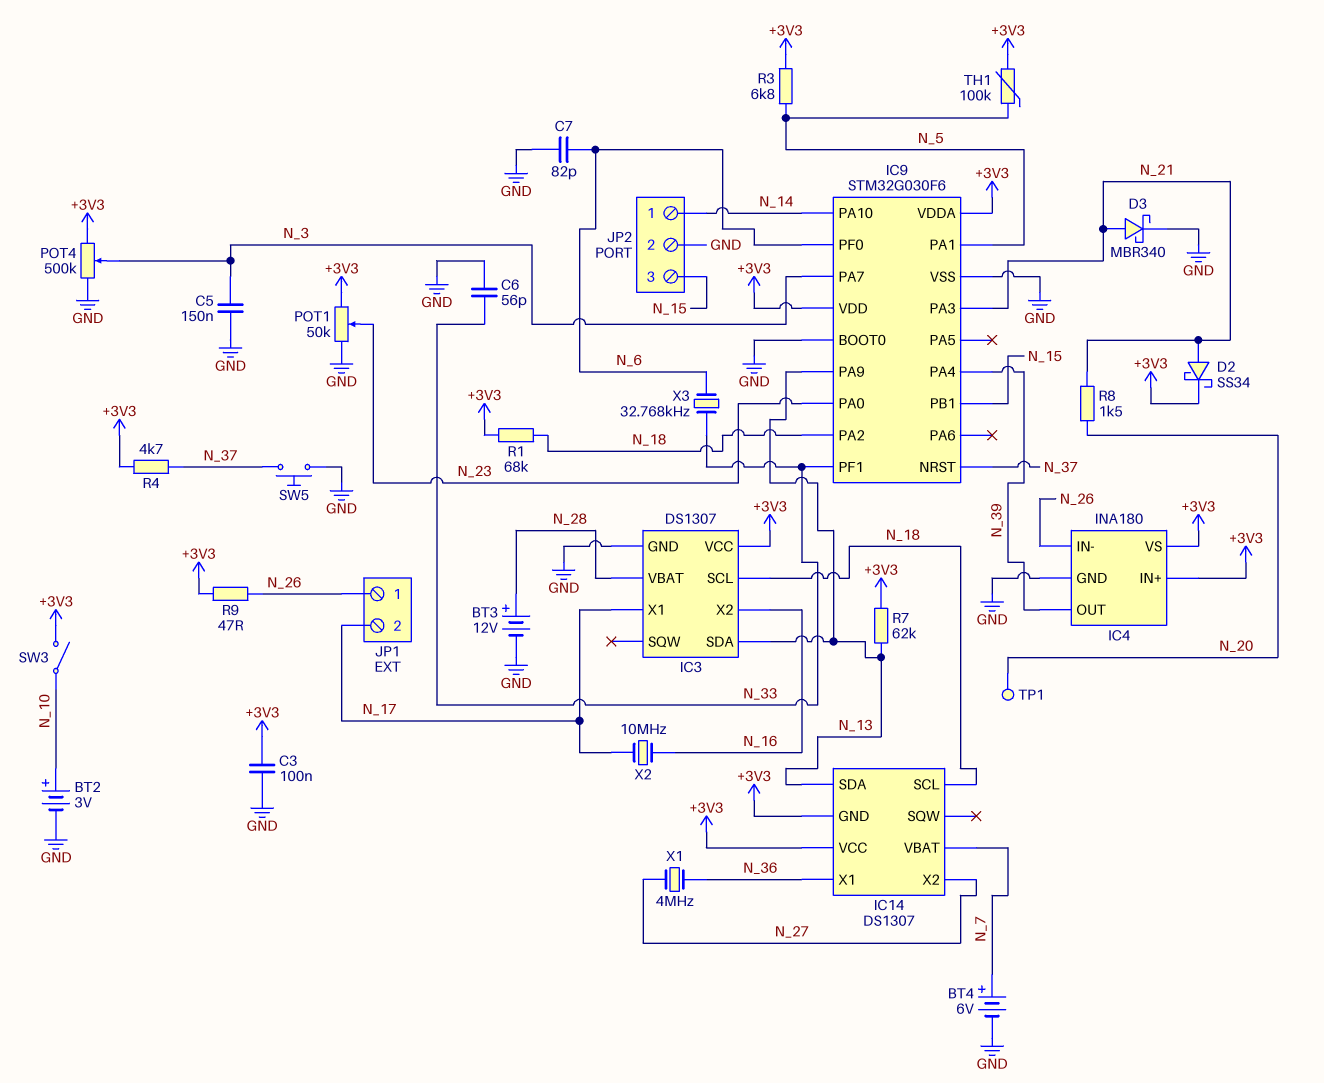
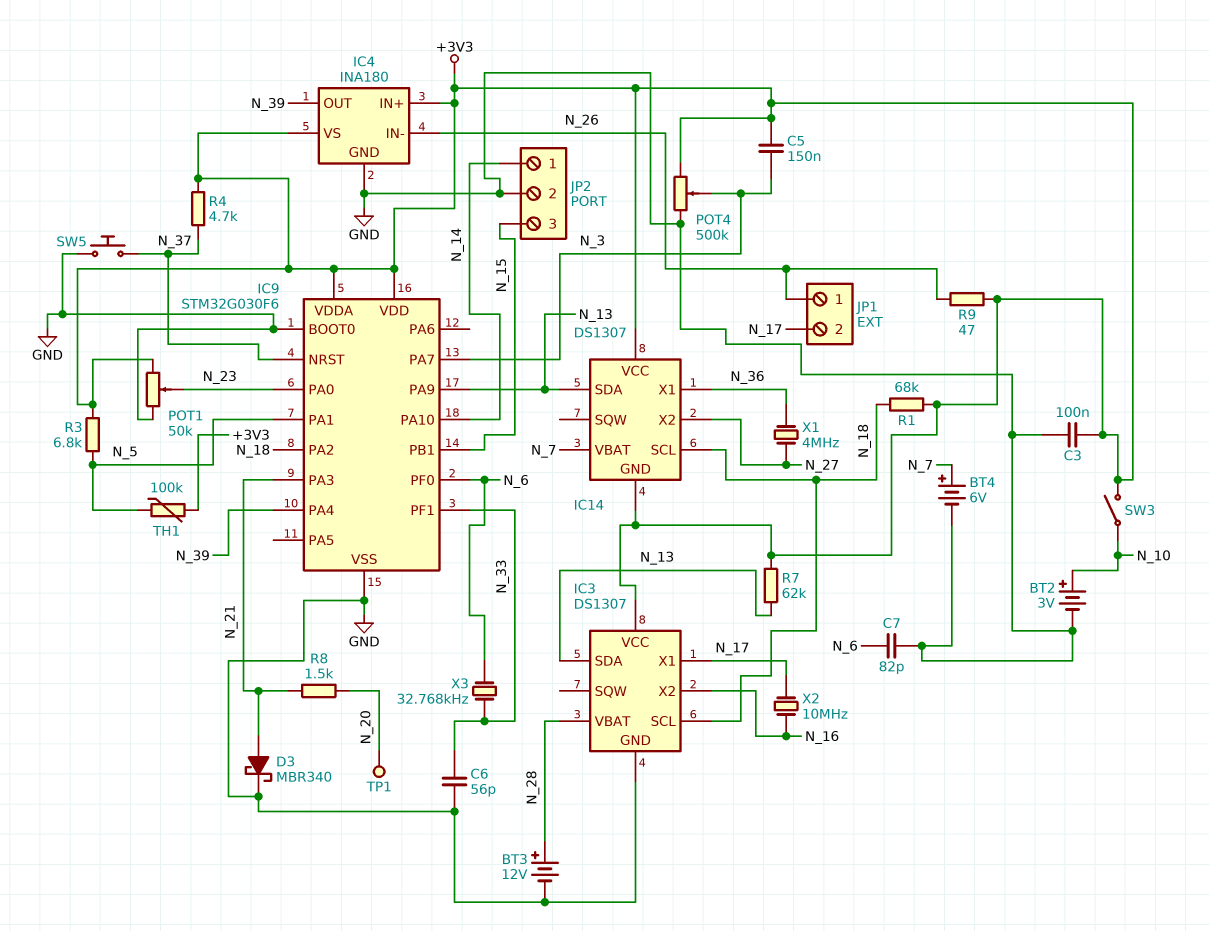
C5: 150nF (GND, N_3) -> 150nF (+3V3, N_3)
D2: schottky SS34 (A N_21, K +3V3) -> none

